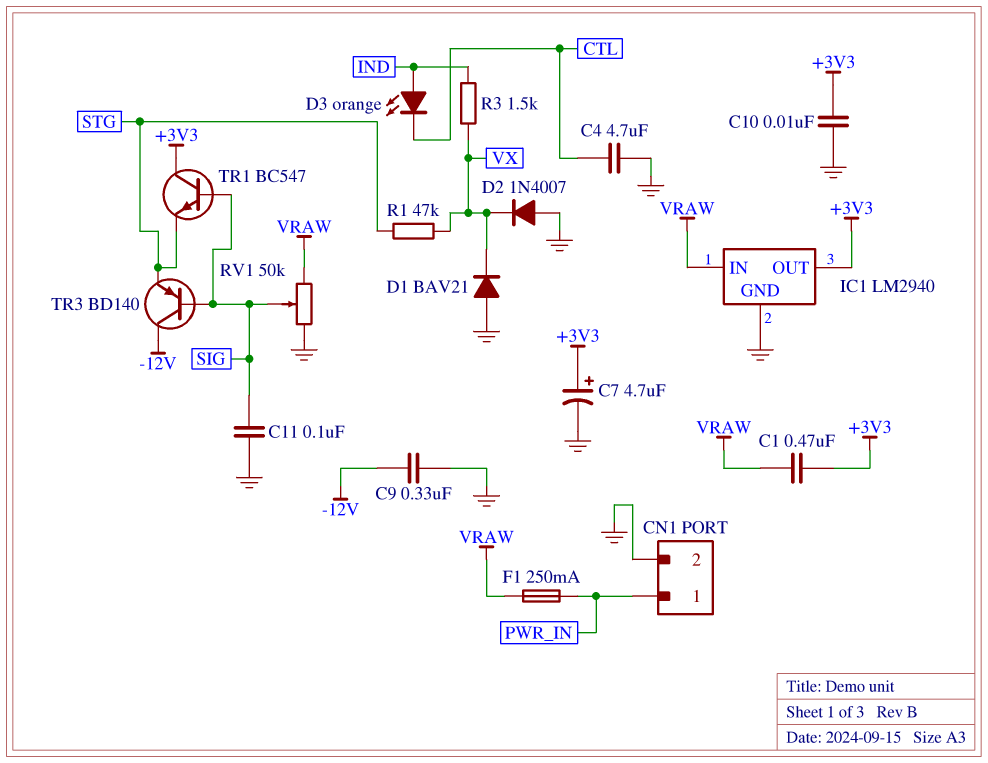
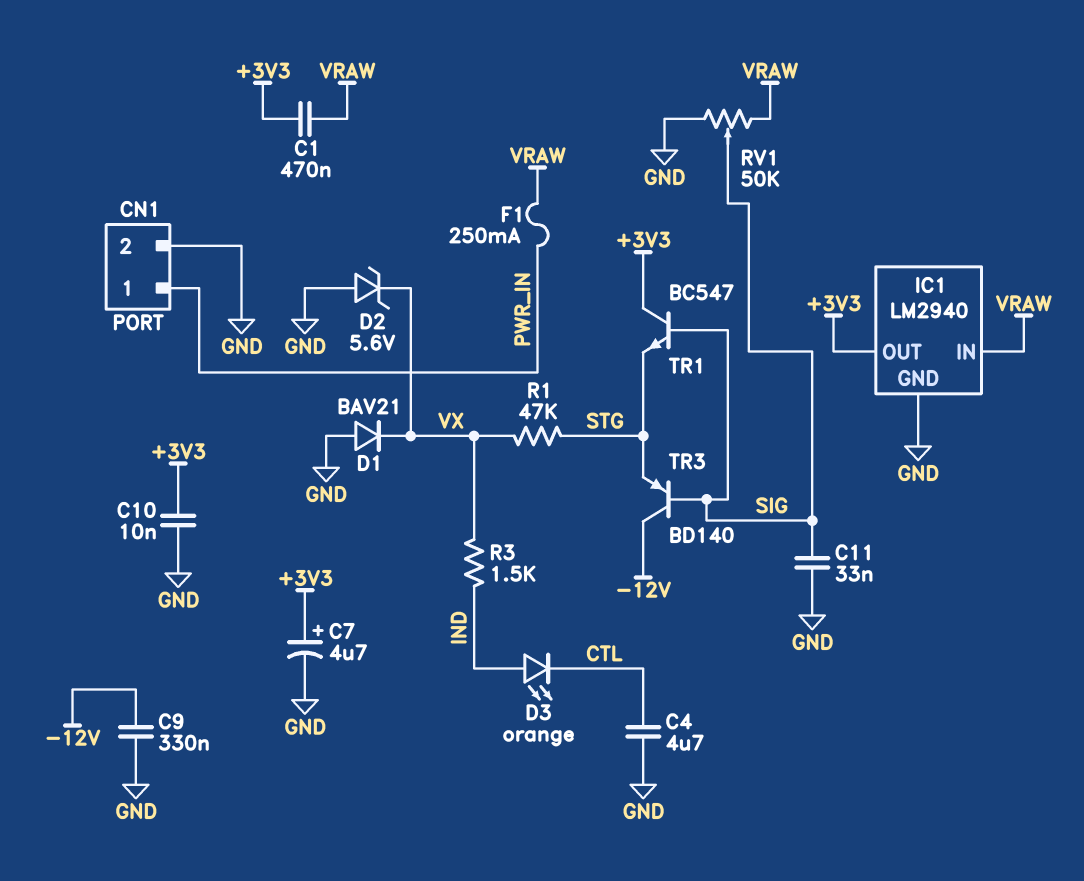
C11: 100nF (GND, SIG) -> 33nF (GND, SIG)
D2: diode 1N4007 (A GND, K VX) -> zener 5.6V (A GND, K VX)

